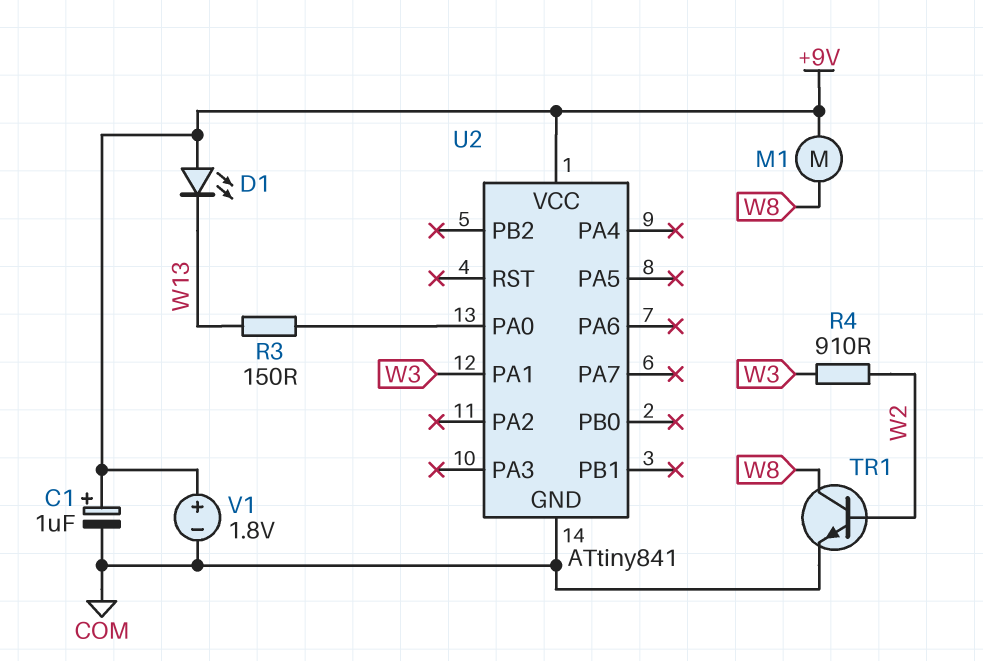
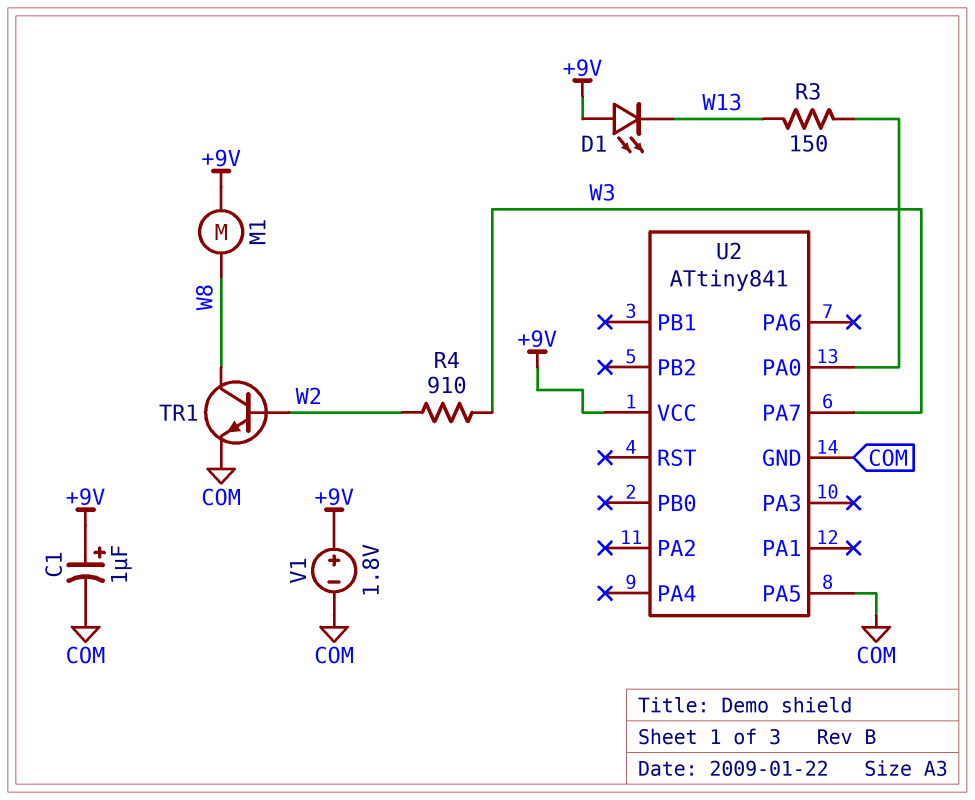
U2 pin PA1: W3 -> none
U2 pin PA5: none -> COM
U2 pin PA7: none -> W3

